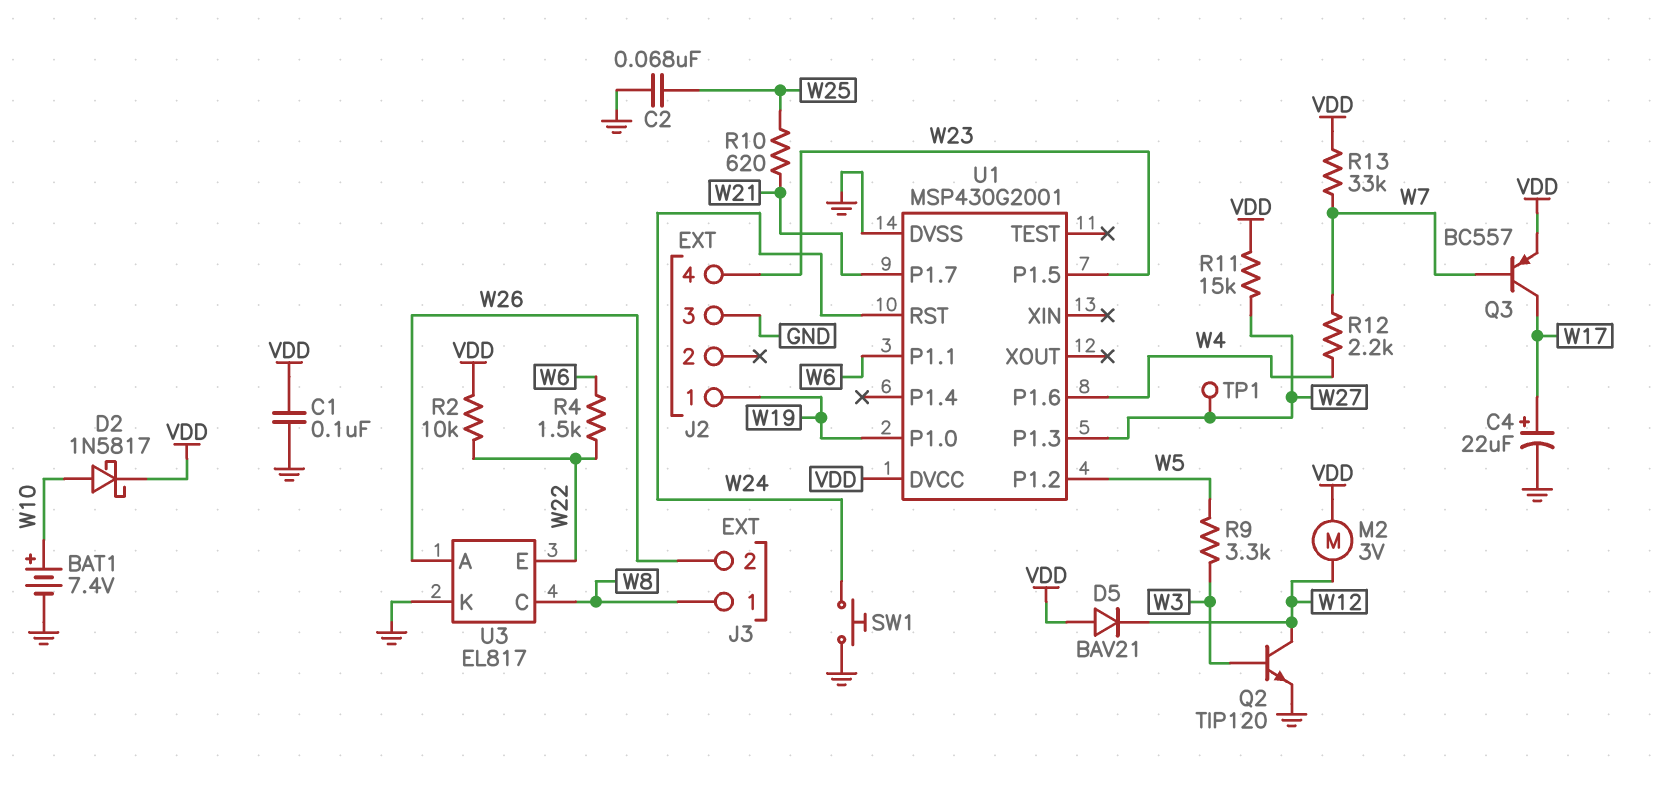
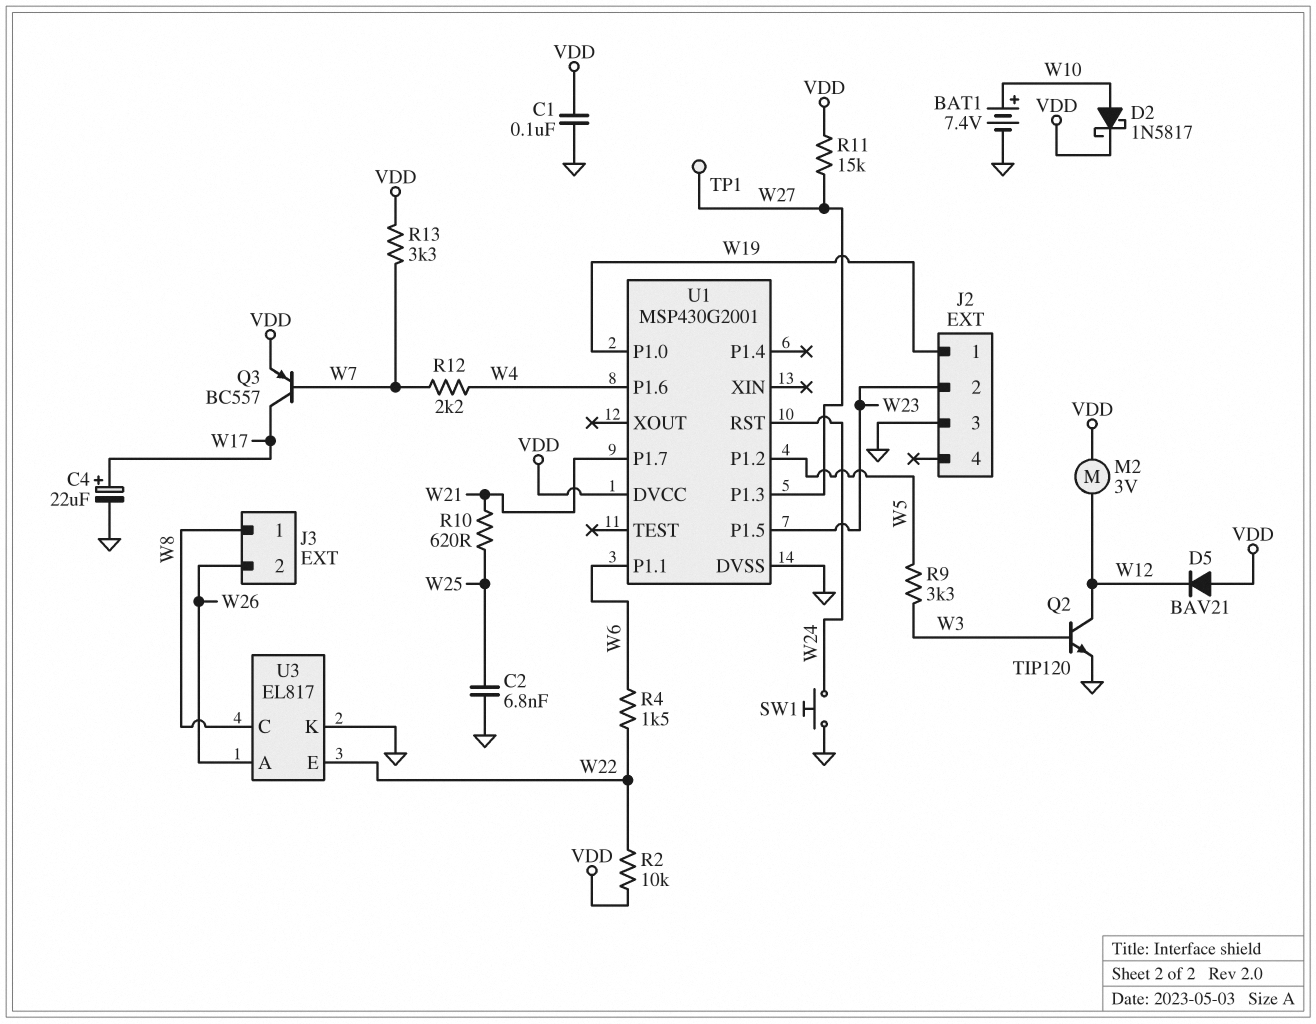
C2: 68nF (GND, W25) -> 6.8nF (GND, W25)
J2 pin 2: none -> W23
J2 pin 4: W23 -> none
R13: 33k (VDD, W7) -> 3.3k (VDD, W7)

